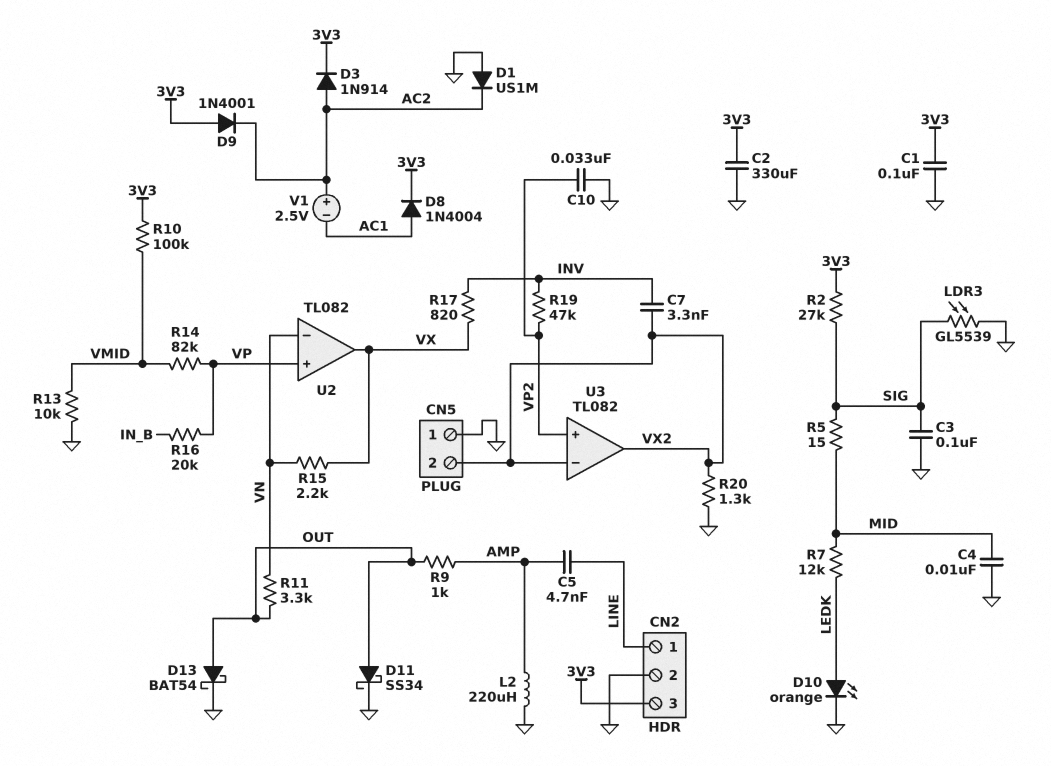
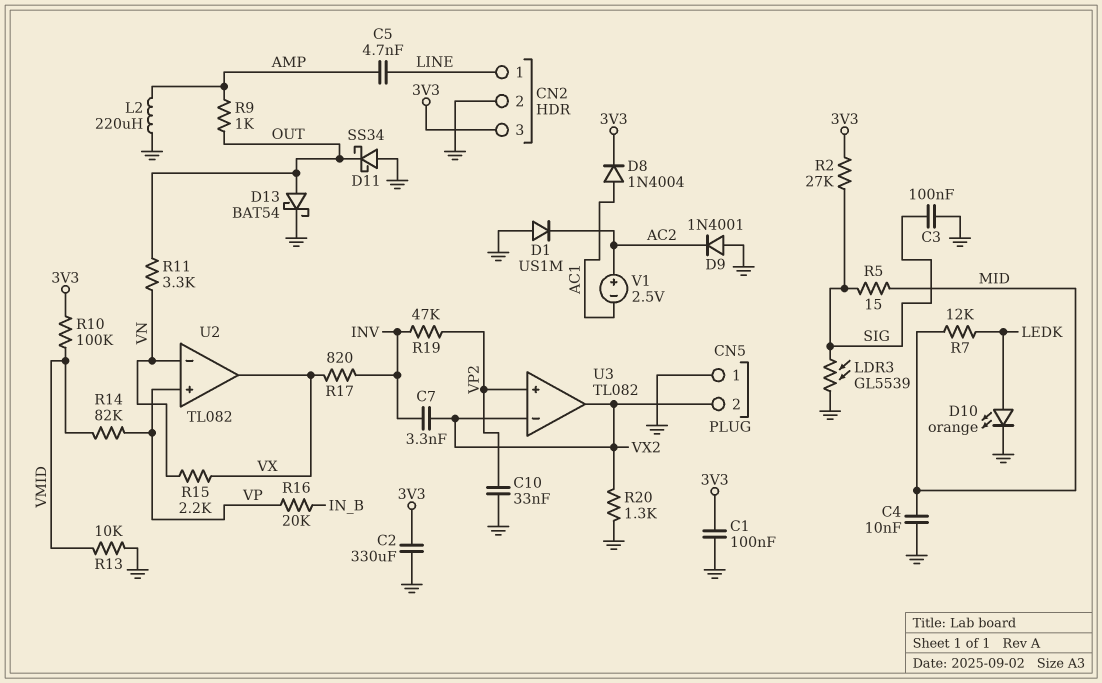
D3: diode 1N914 (A AC2, K 3V3) -> none
D9: diode 1N4001 (A 3V3, K AC2) -> diode 1N4001 (A GND, K AC2)
D11: schottky SS34 (A OUT, K GND) -> schottky SS34 (A GND, K OUT)

